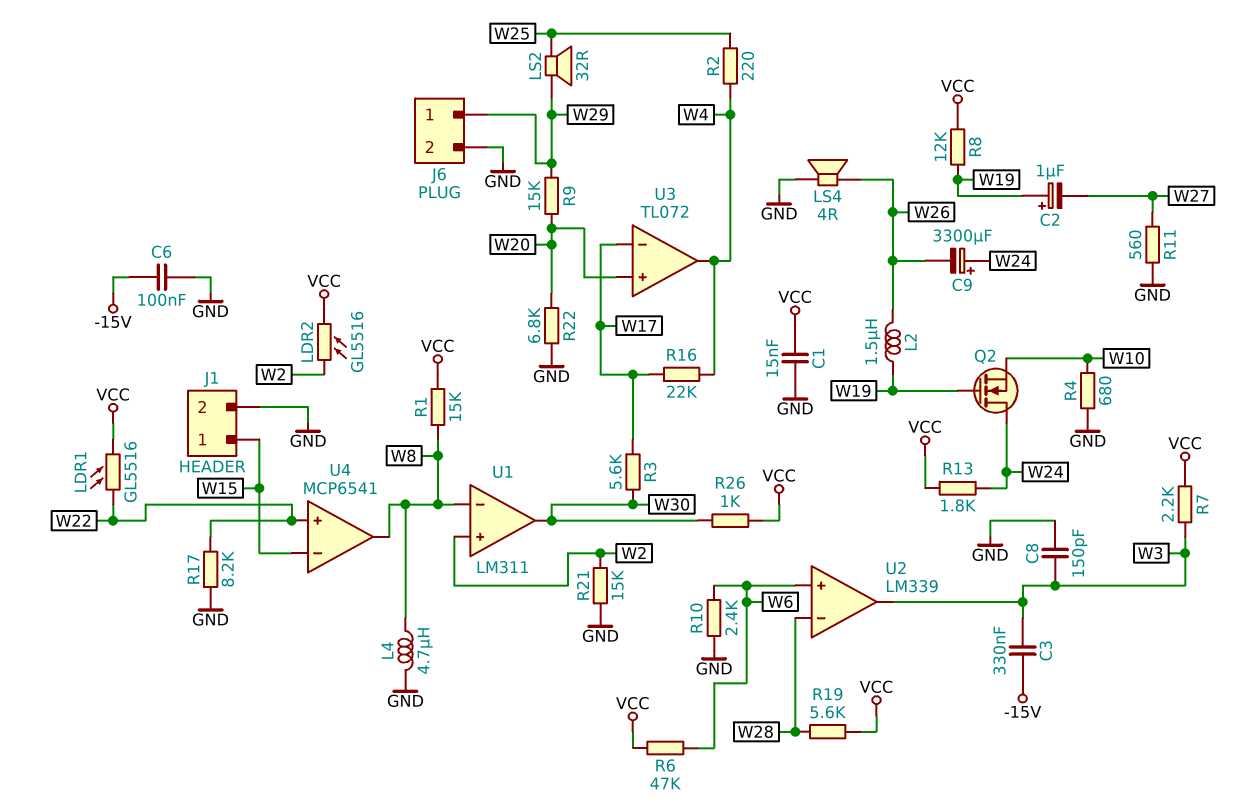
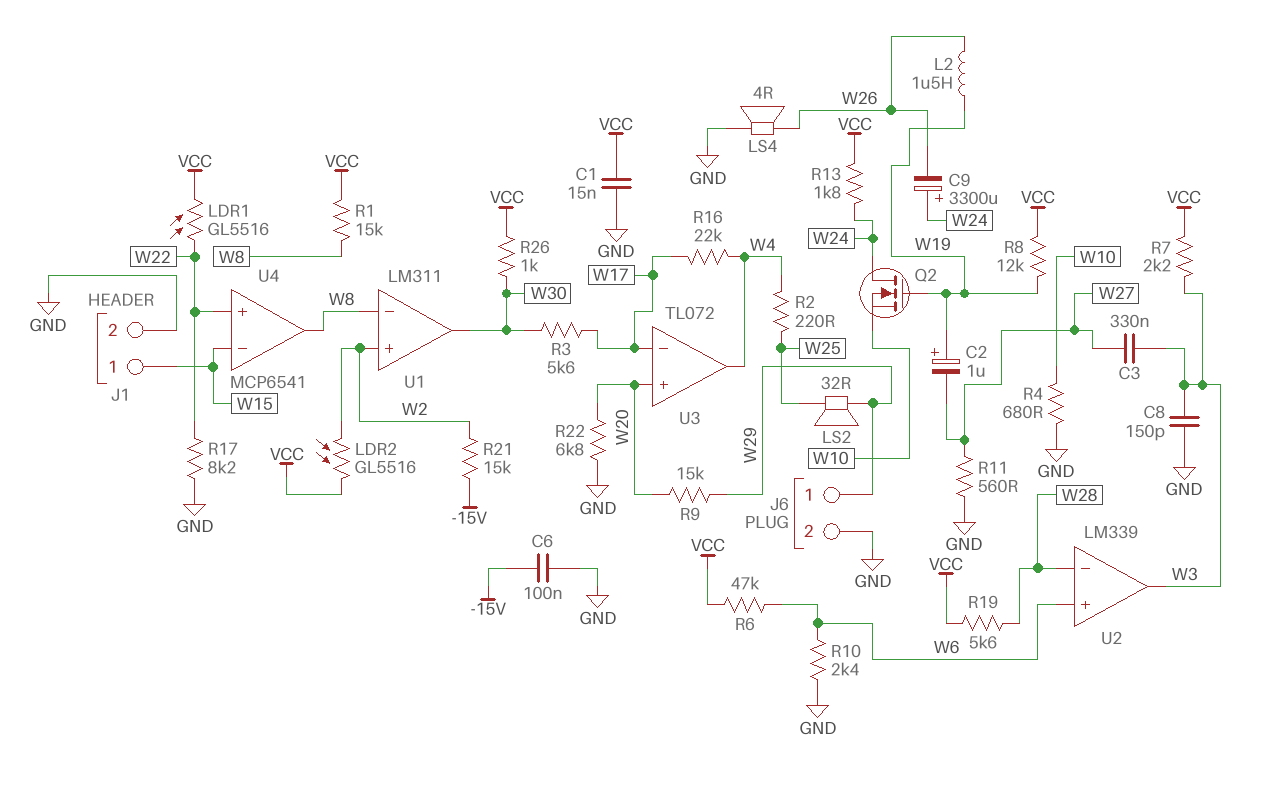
C3: 330nF (-15V, W3) -> 330nF (W3, W27)
L4: 4.7uH (GND, W8) -> none
R21: 15k (GND, W2) -> 15k (-15V, W2)

